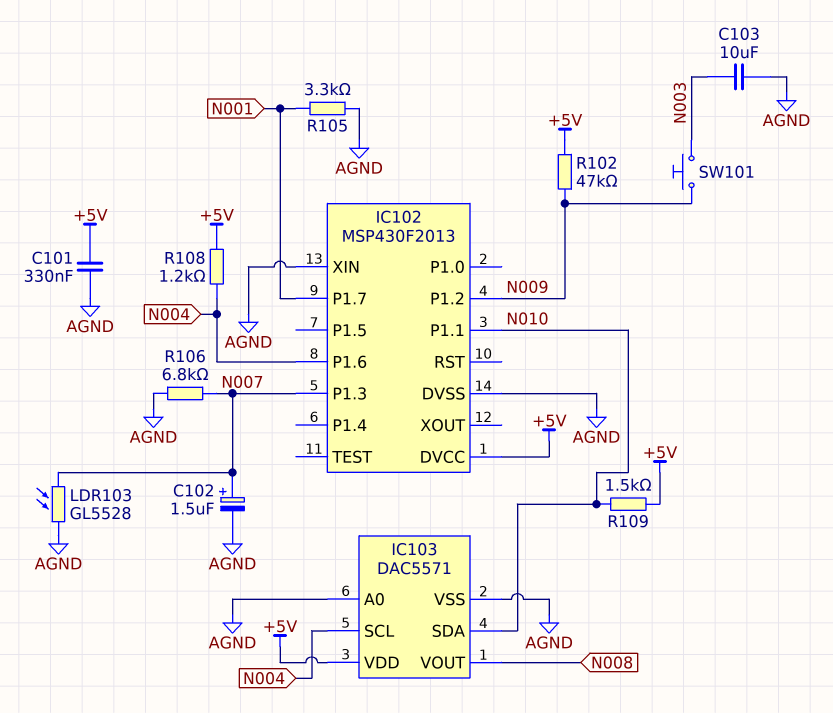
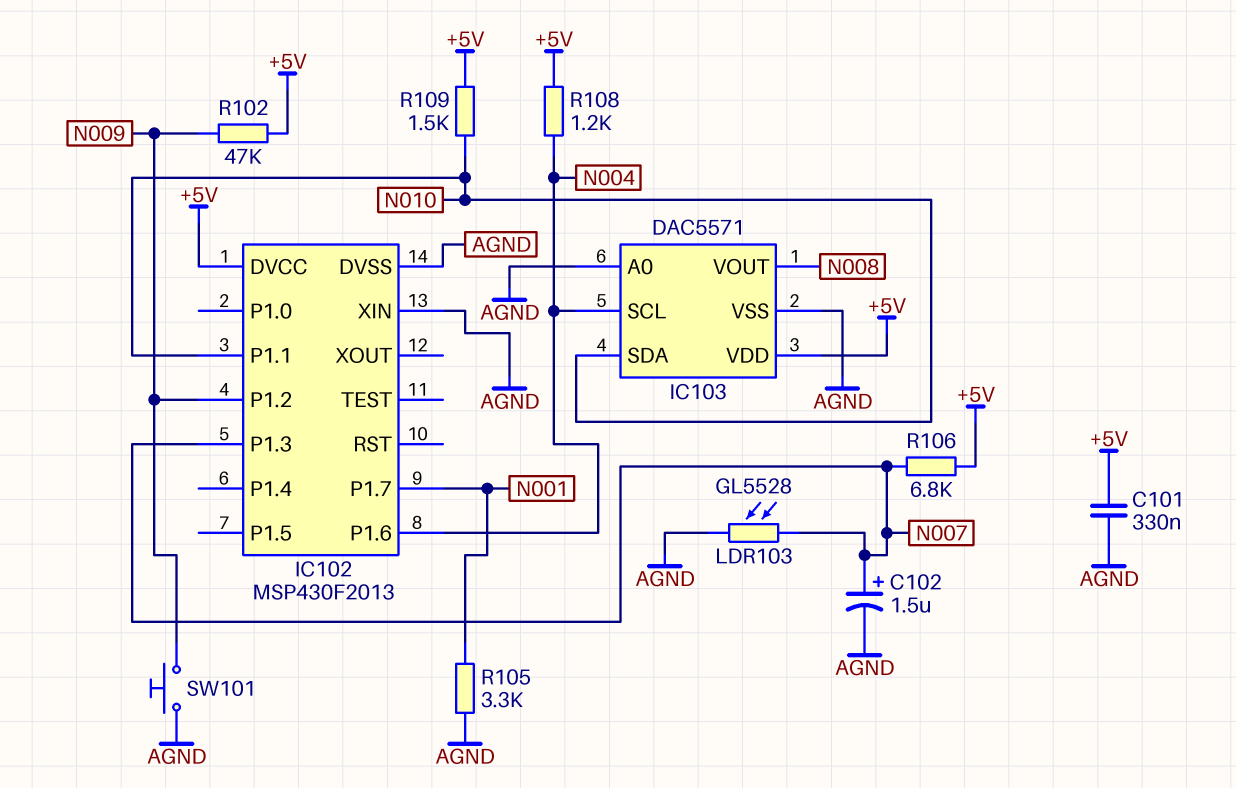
C103: 10uF (AGND, N003) -> none
R106: 6.8k (AGND, N007) -> 6.8k (+5V, N007)
SW101: button (N003, N009) -> button (AGND, N009)

